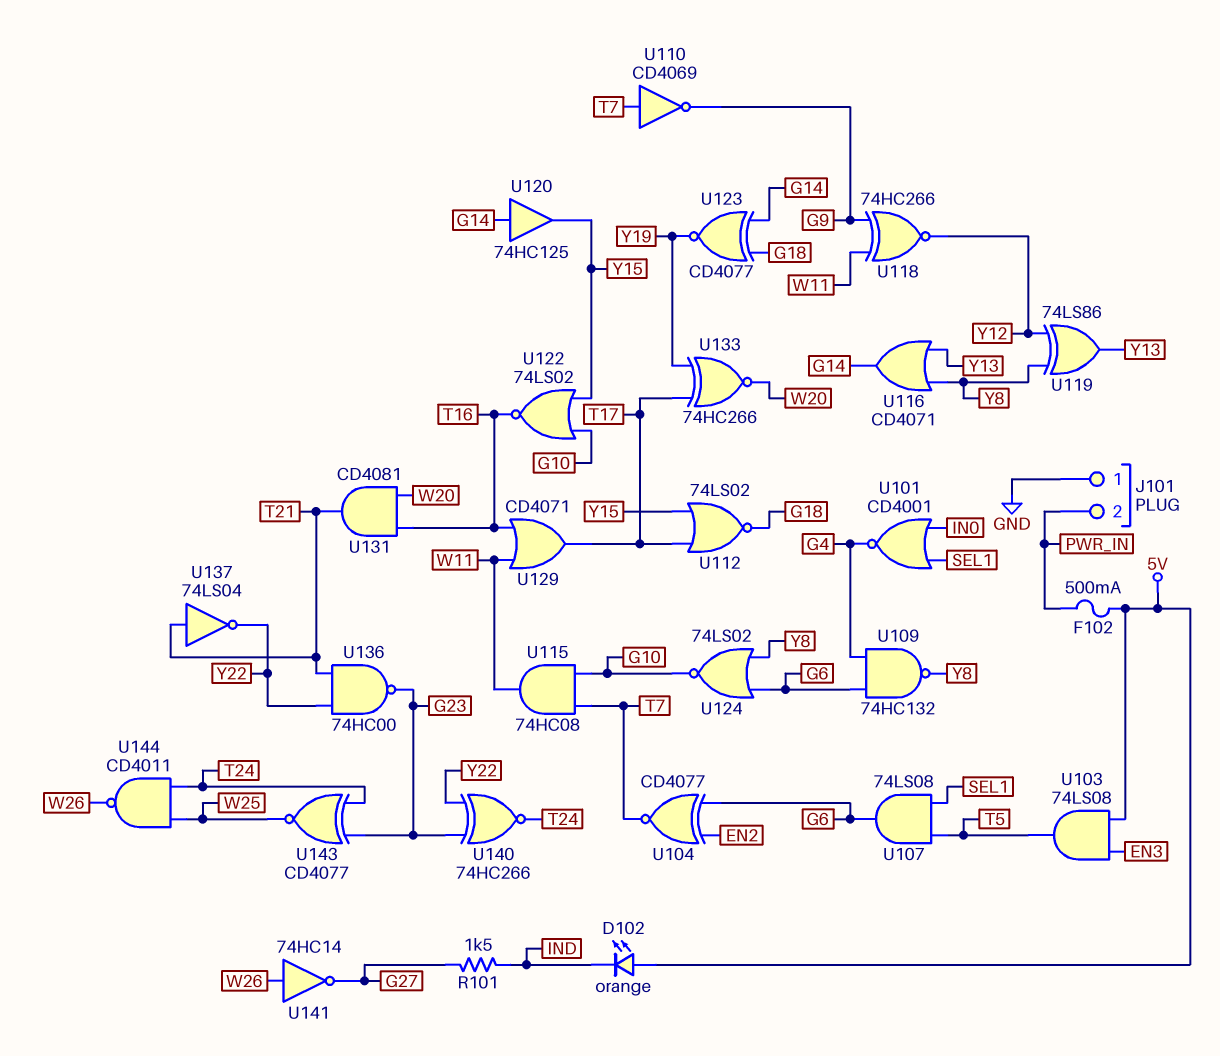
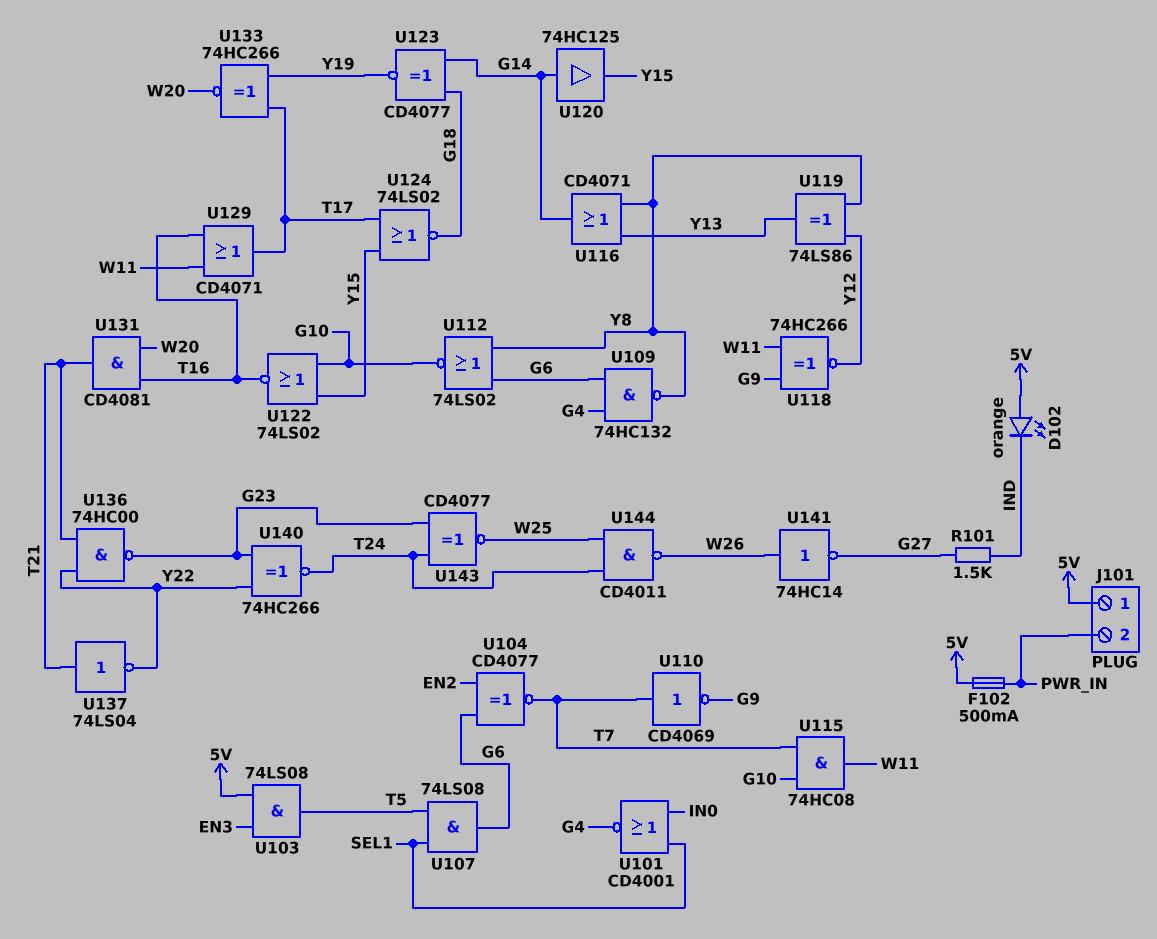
J101 pin 1: GND -> 5V
U112: NOR 74LS02 (in T17, in Y15, out G18) -> NOR 74LS02 (in G6, in Y8, out G10)
U124: NOR 74LS02 (in G6, in Y8, out G10) -> NOR 74LS02 (in T17, in Y15, out G18)

